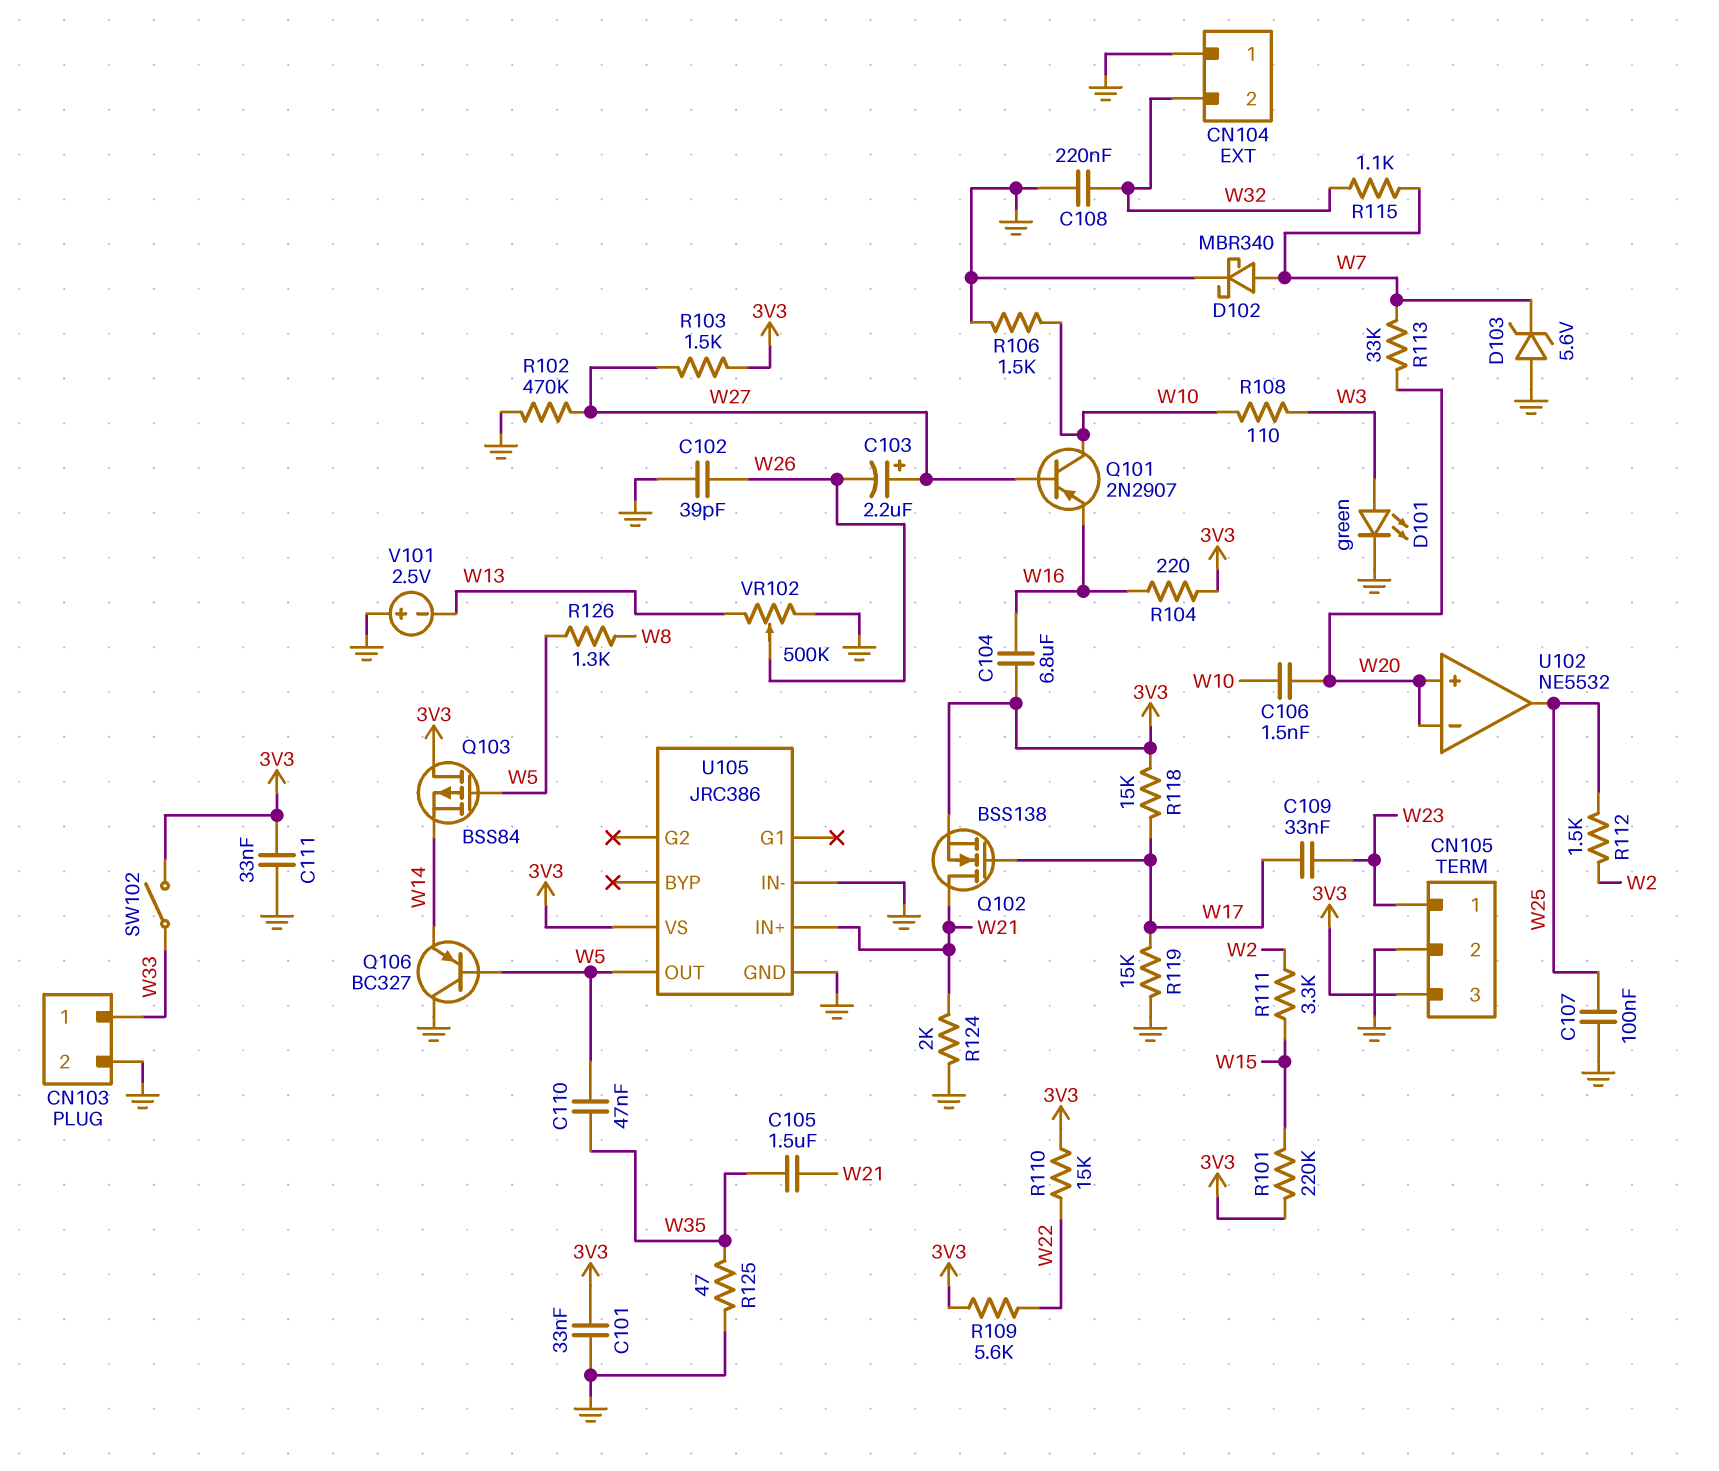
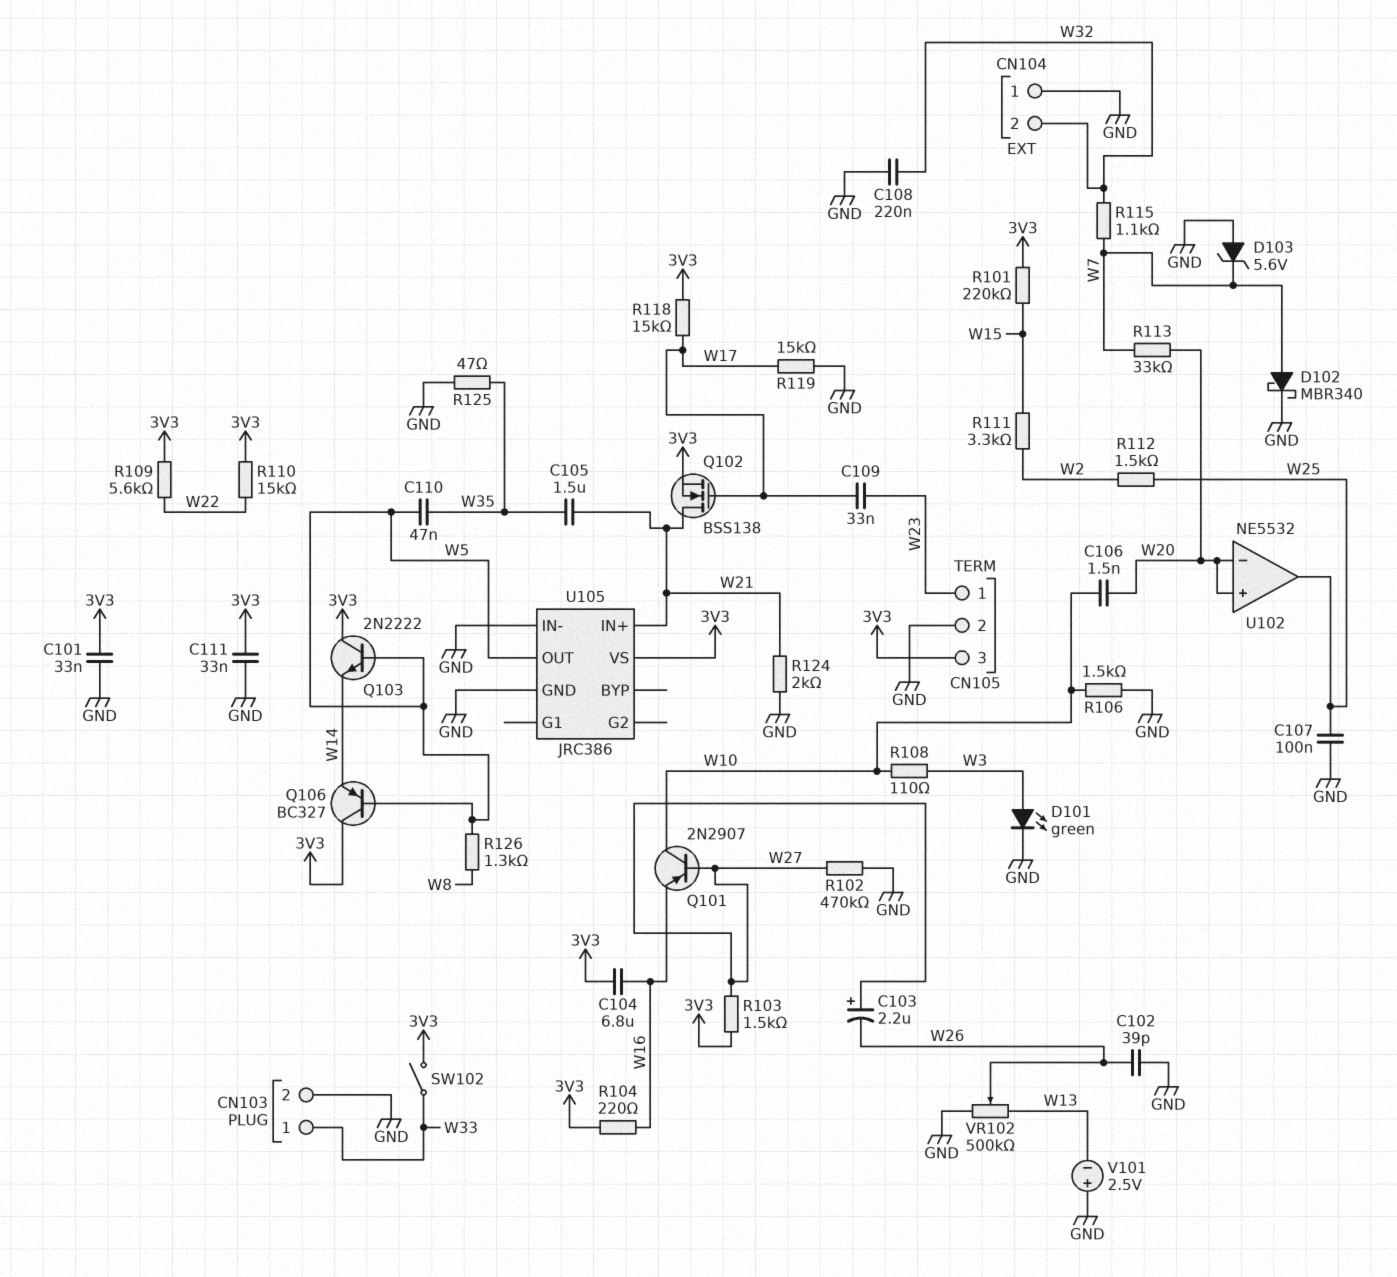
Q103: PMOS BSS84 (G W5, D 3V3, S W14) -> NPN 2N2222 (B W5, C 3V3, E W14)
Q106: PNP BC327 (B W5, C GND, E W14) -> PNP BC327 (B W5, C 3V3, E W14)

